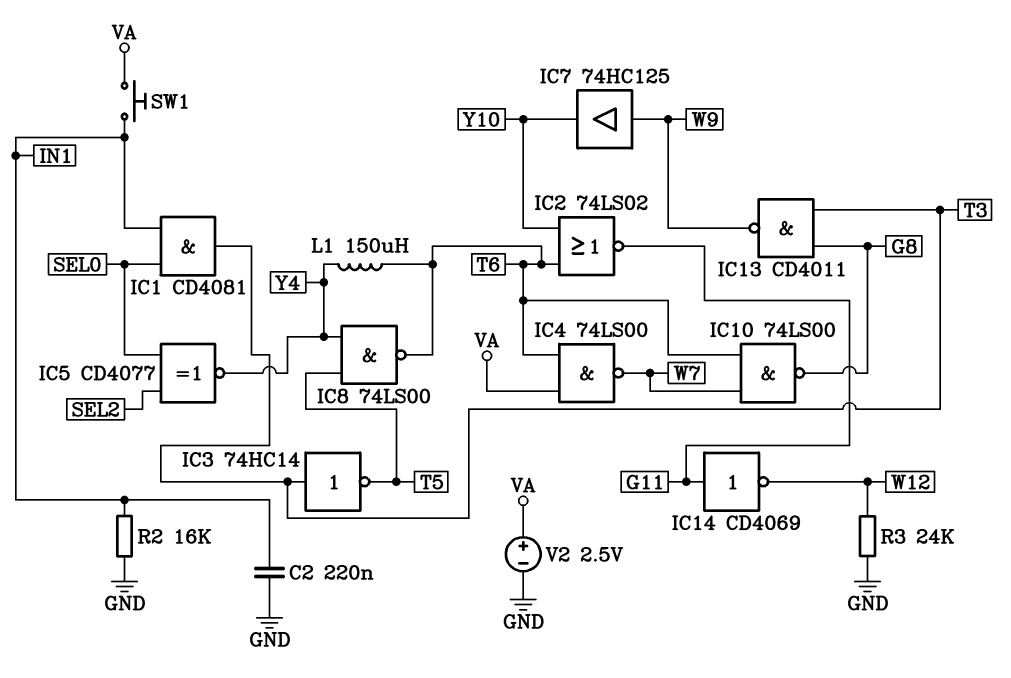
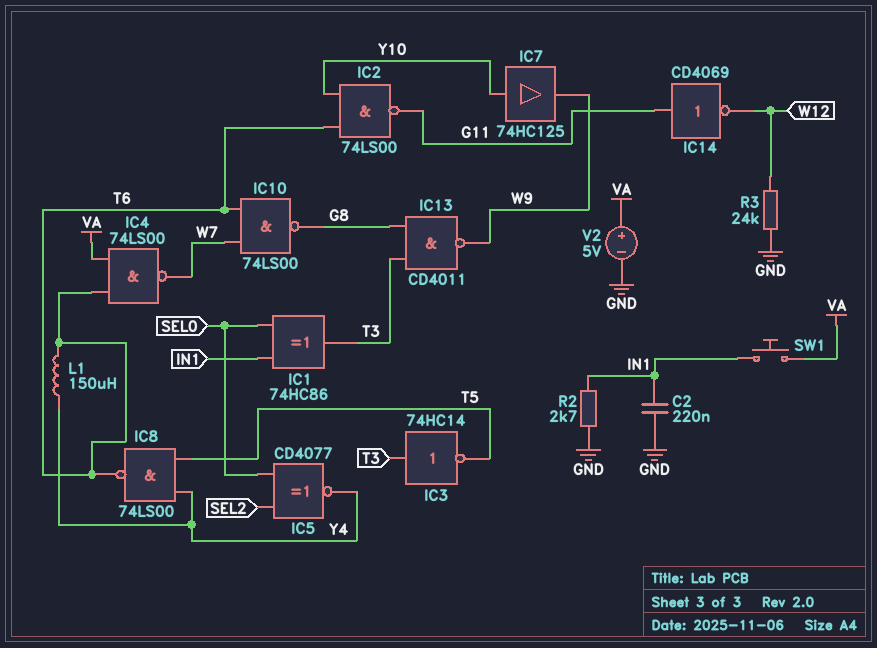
IC1: AND CD4081 (in IN1, in SEL0, out T3) -> XOR 74HC86 (in IN1, in SEL0, out T3)
IC2: NOR 74LS02 (in T6, in Y10, out G11) -> NAND 74LS00 (in T6, in Y10, out G11)
IC7: buffer 74HC125 (in W9, out Y10) -> buffer 74HC125 (in Y10, out W9)
R2: 16k (GND, IN1) -> 2.7k (GND, IN1)
V2: 2.5V (plus VA, minus GND) -> 5V (plus VA, minus GND)

